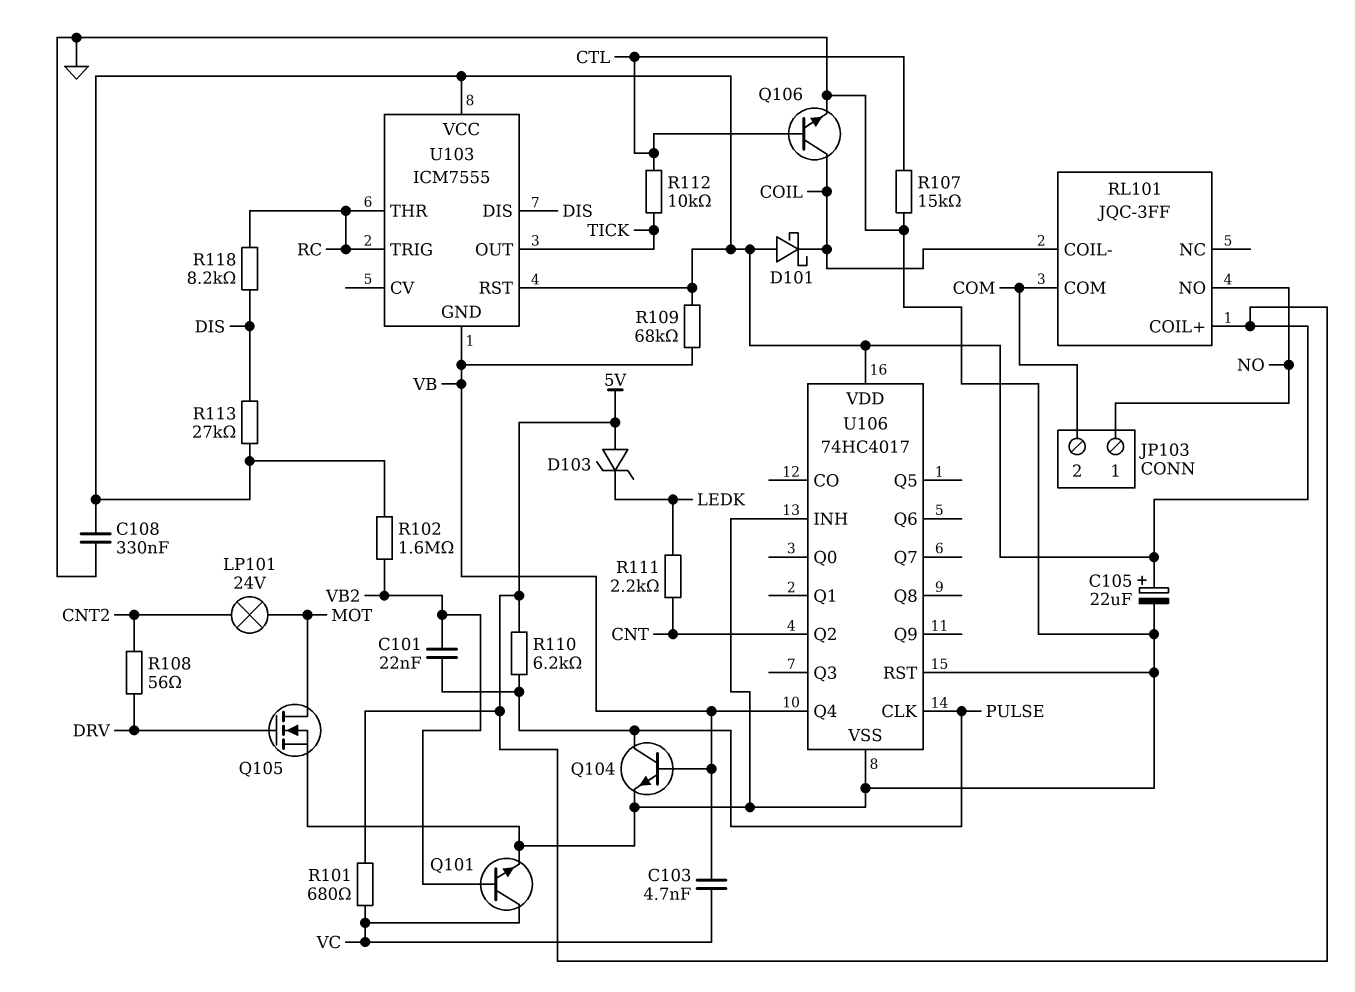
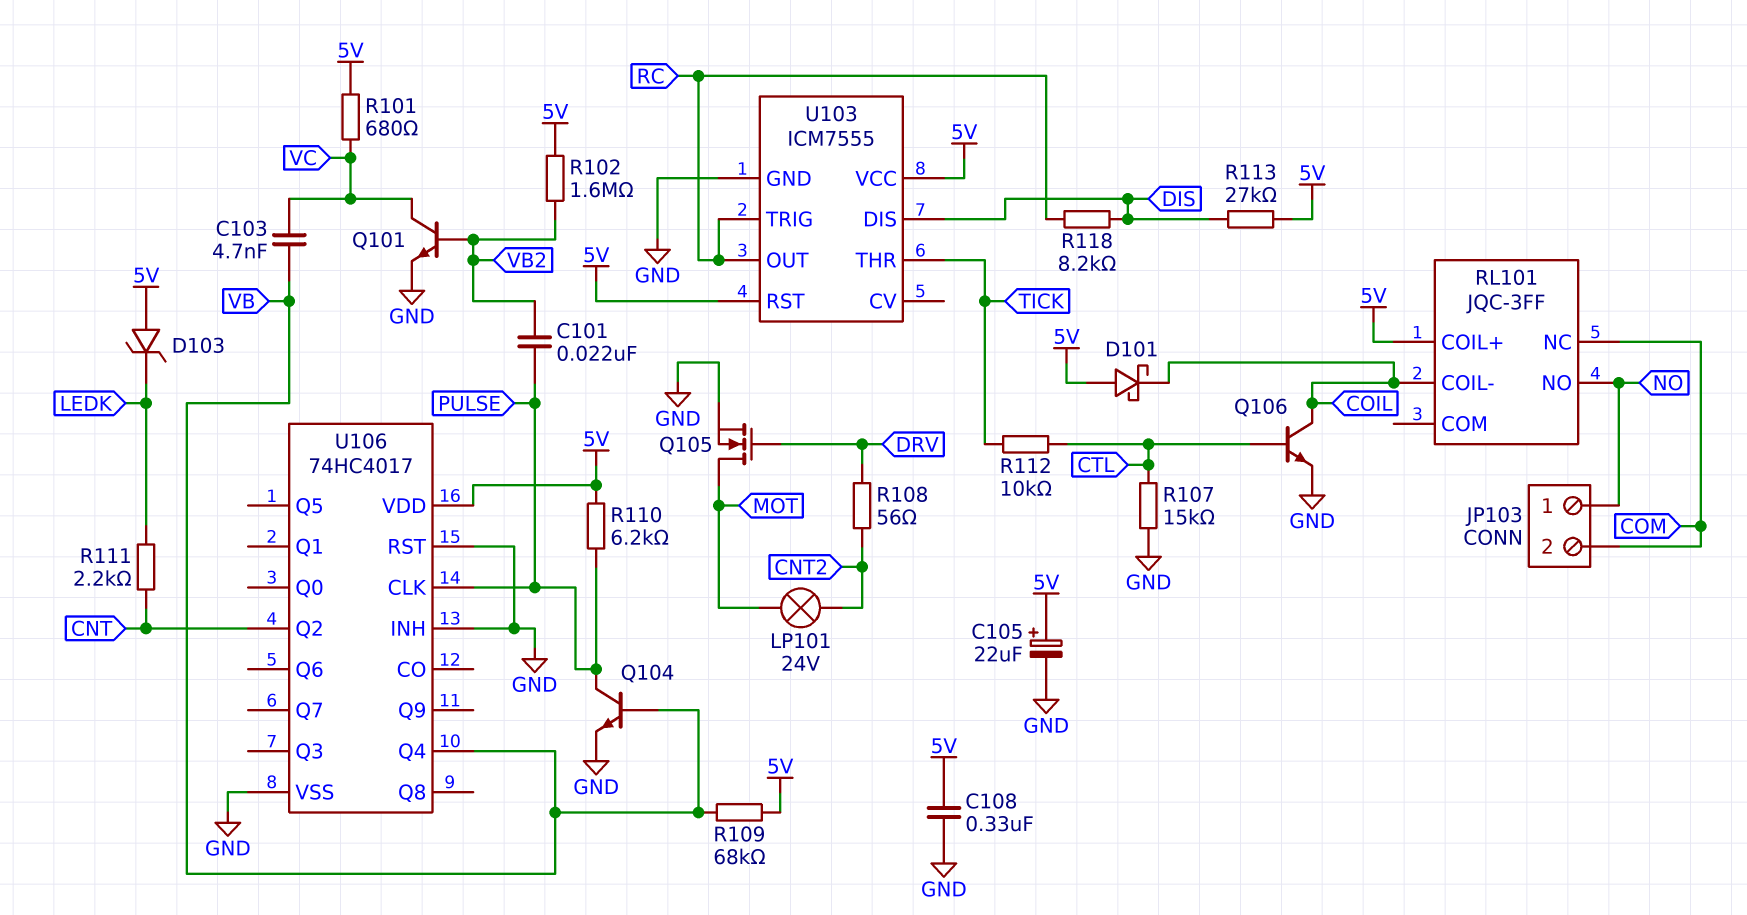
RL101 pin COM: COM -> none
RL101 pin NC: none -> COM
U103 pin GND: VB -> GND
U103 pin OUT: TICK -> RC
U103 pin THR: RC -> TICK

